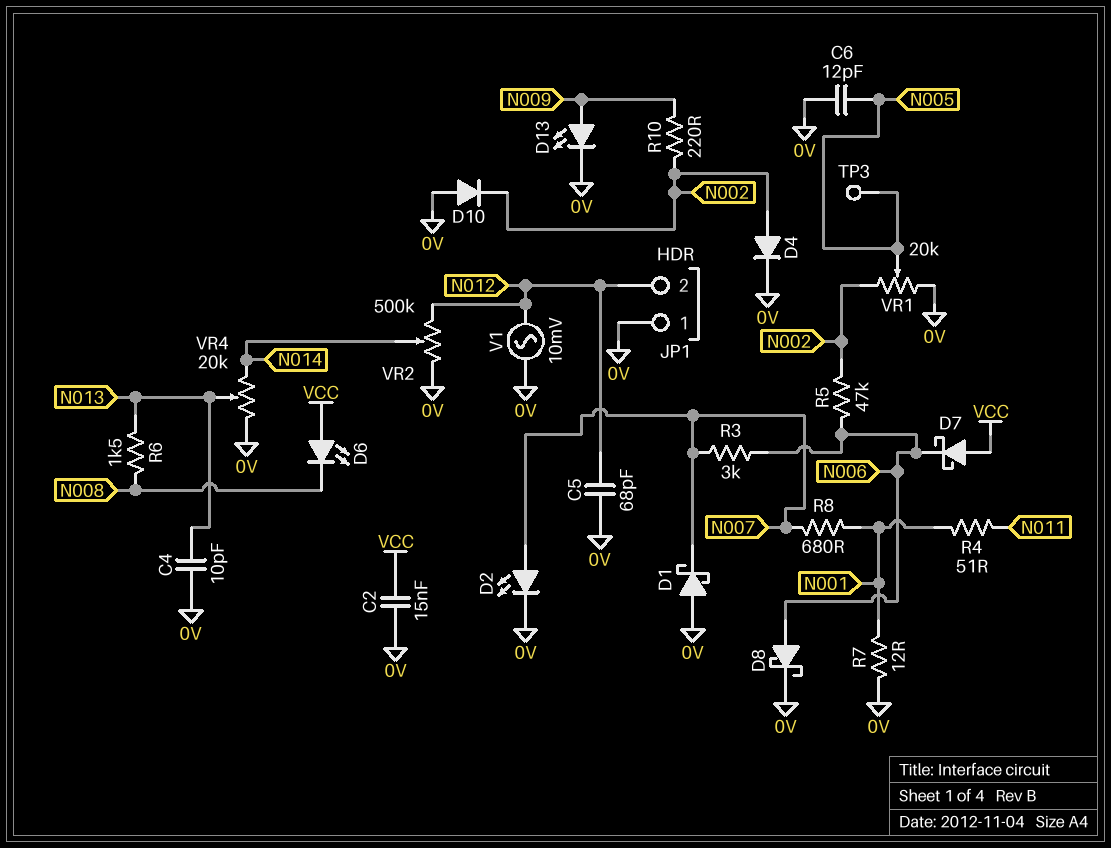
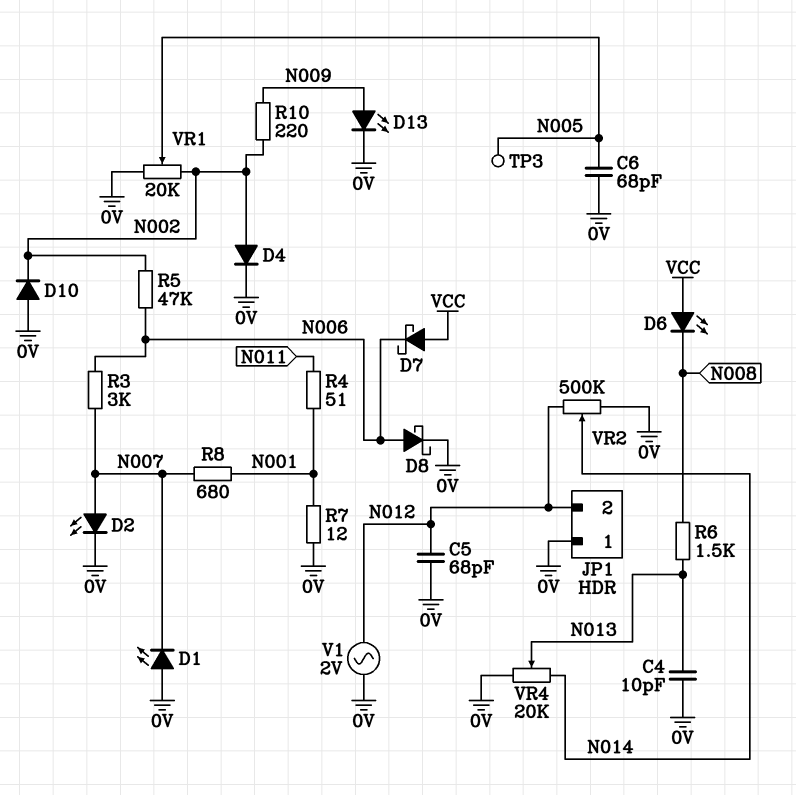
C2: 15nF (0V, VCC) -> none
C6: 12pF (0V, N005) -> 68pF (0V, N005)
D1: schottky (A 0V, K N007) -> LED (A 0V, K N007)
V1: AC 10mV (0V, N012) -> AC 2V (0V, N012)

